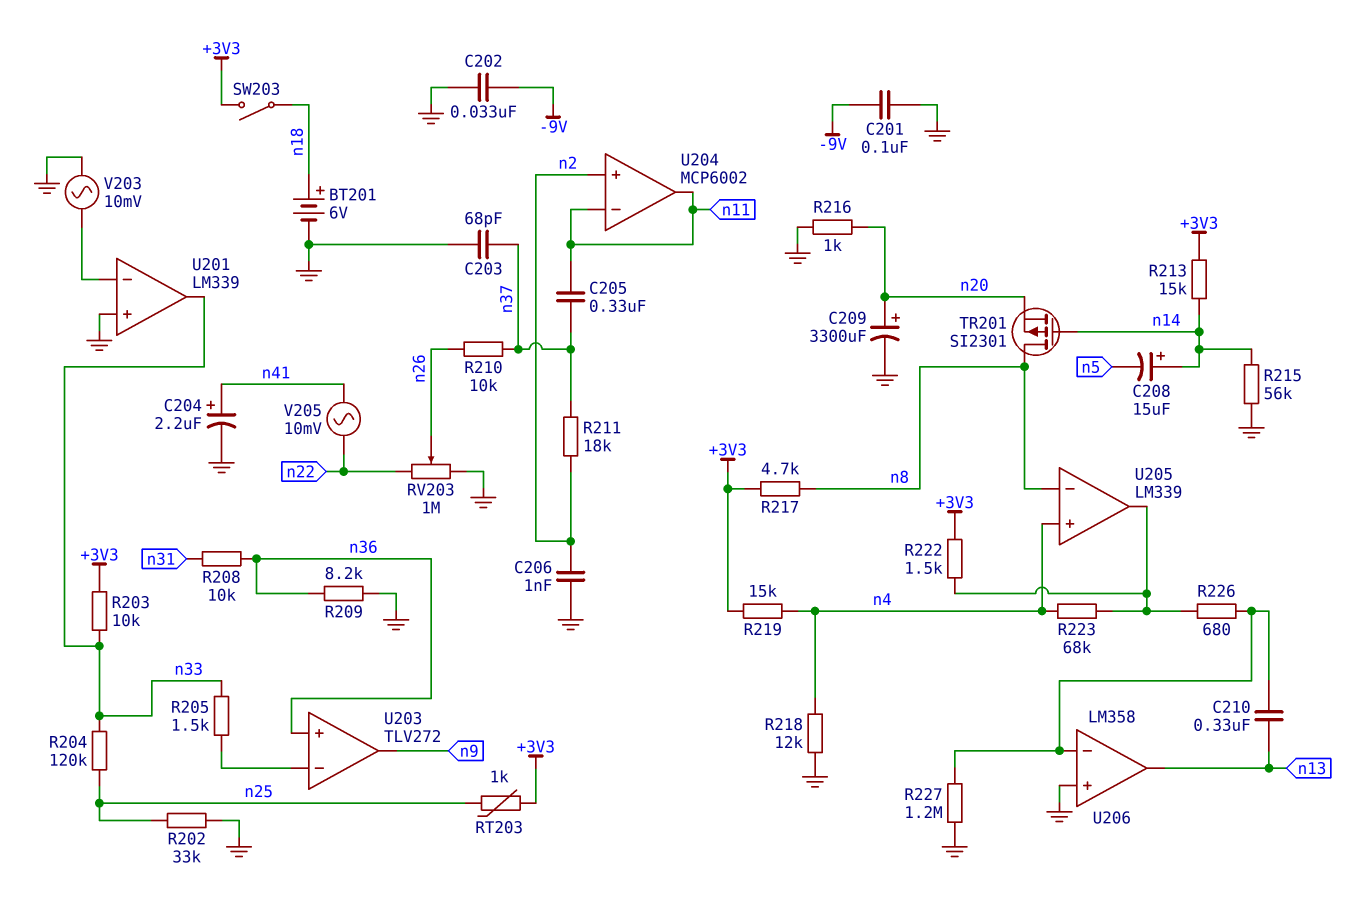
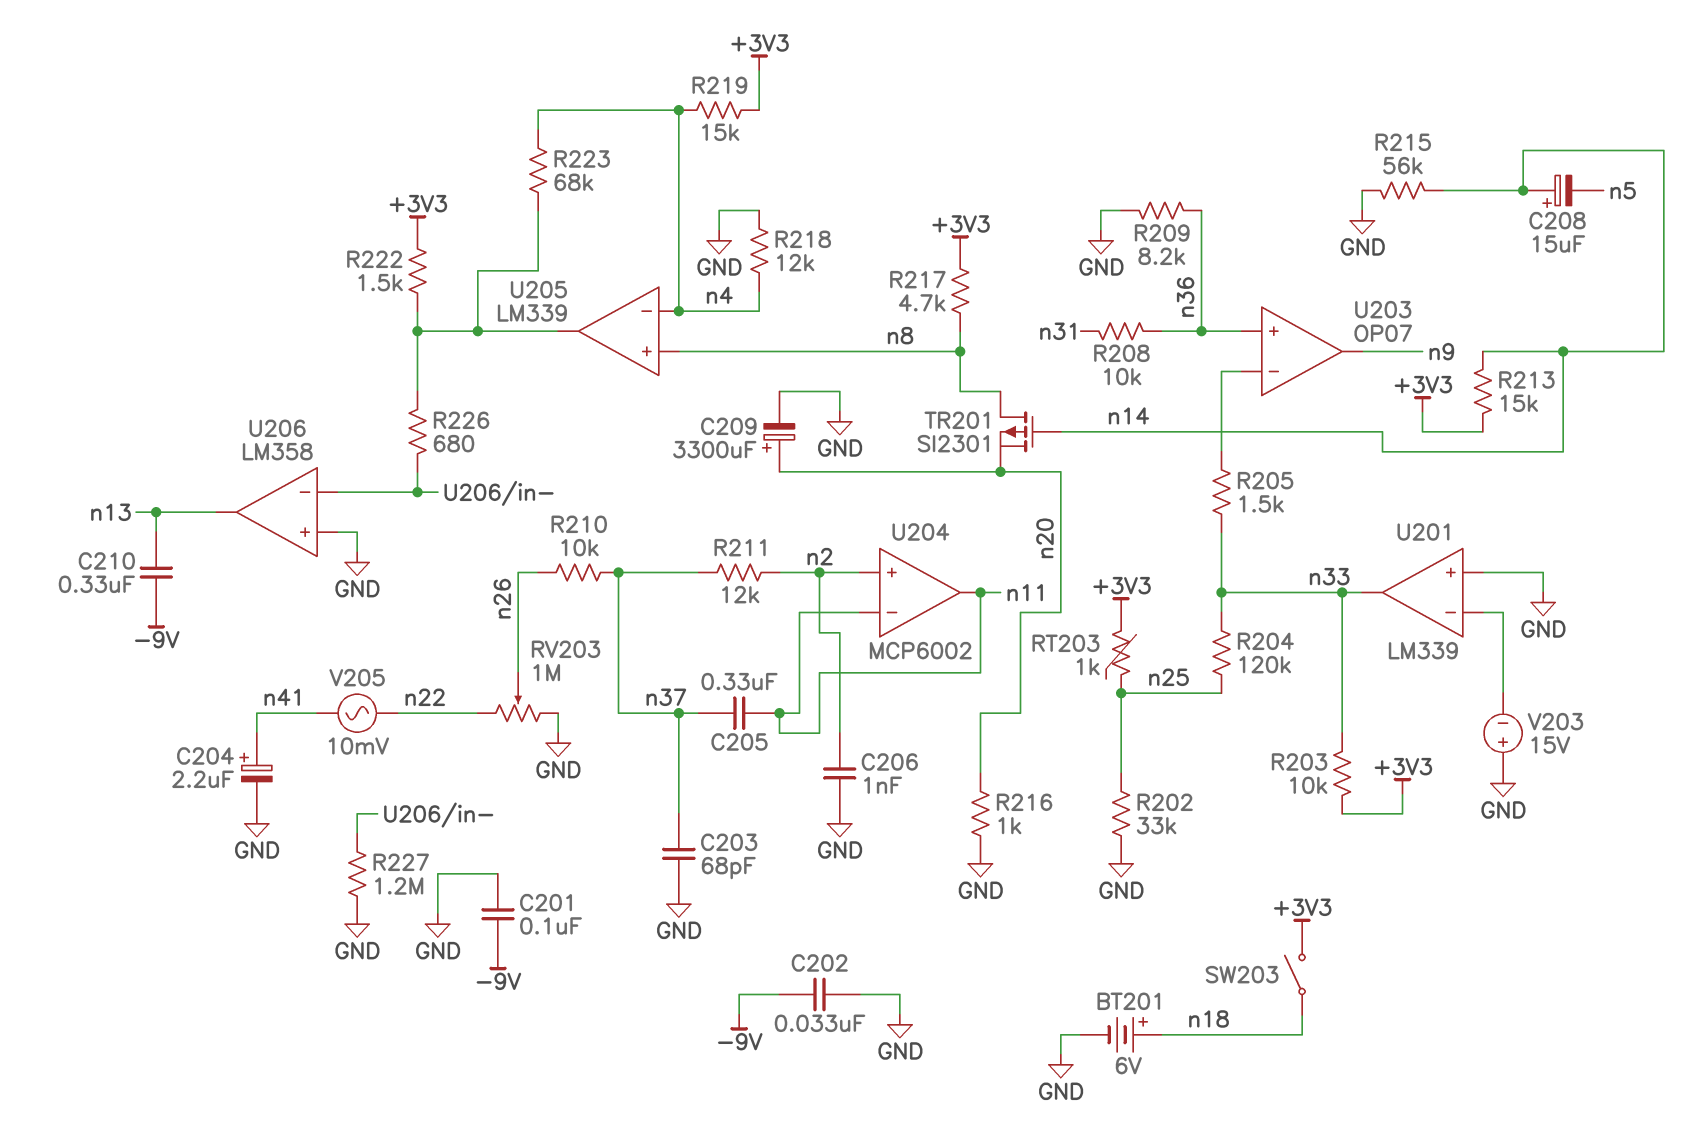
C210: 330nF (U206/in-, n13) -> 330nF (-9V, n13)
R211: 18k (n2, n37) -> 12k (n2, n37)
U203: TLV272 -> OP07
U205 pin in+: n4 -> n8
U205 pin in-: n8 -> n4
V203: AC 10mV (GND, U201/in-) -> 15V (plus GND, minus U201/in-)

